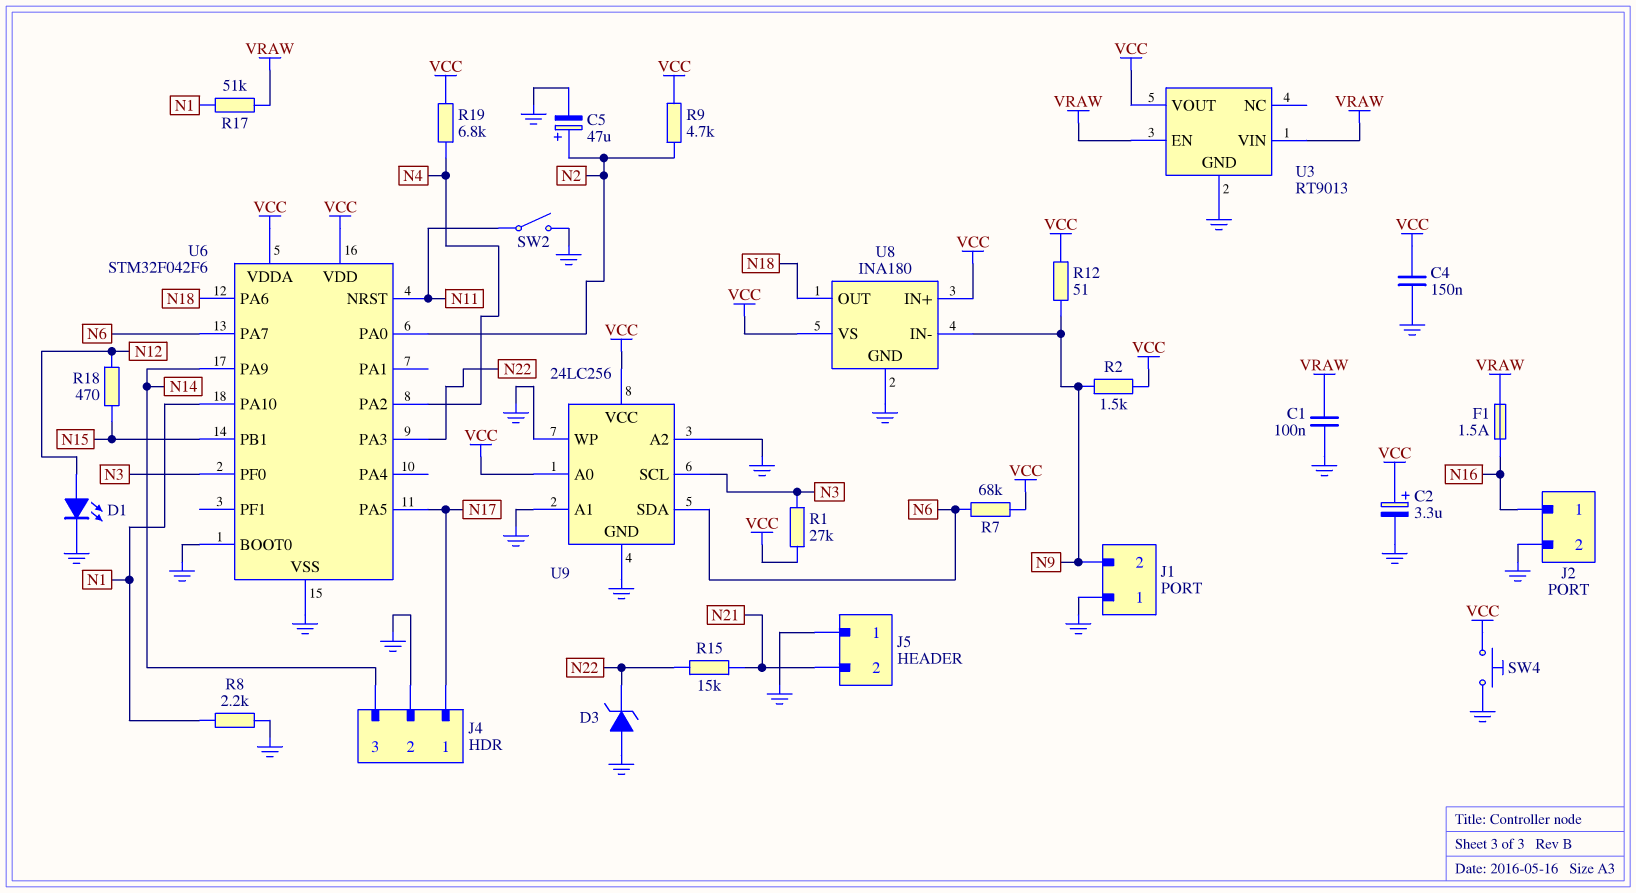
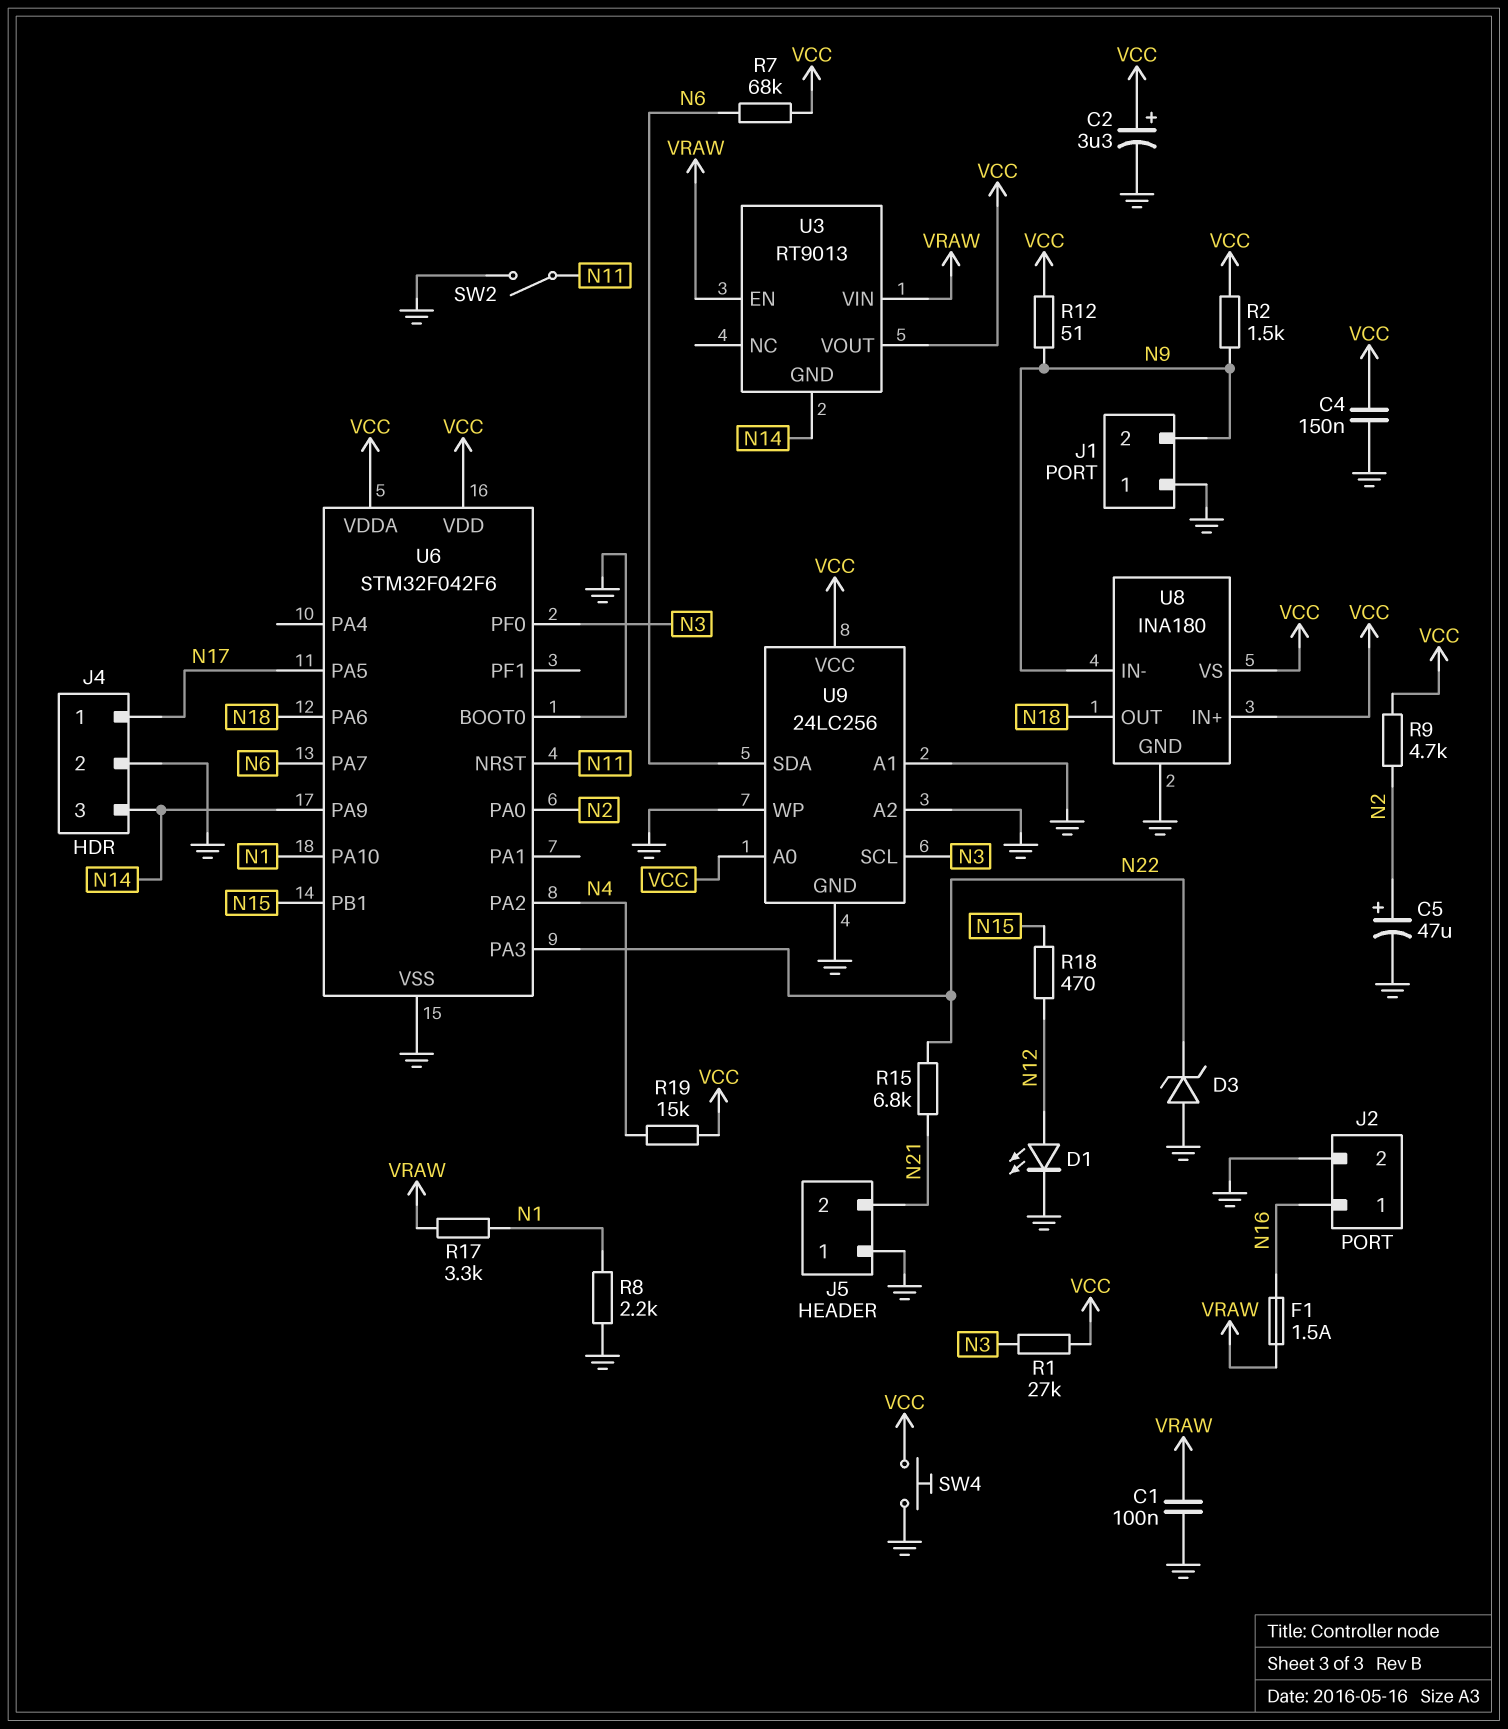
R15: 15k (N21, N22) -> 6.8k (N21, N22)
R17: 51k (N1, VRAW) -> 3.3k (N1, VRAW)
R19: 6.8k (N4, VCC) -> 15k (N4, VCC)
U3 pin GND: GND -> N14

